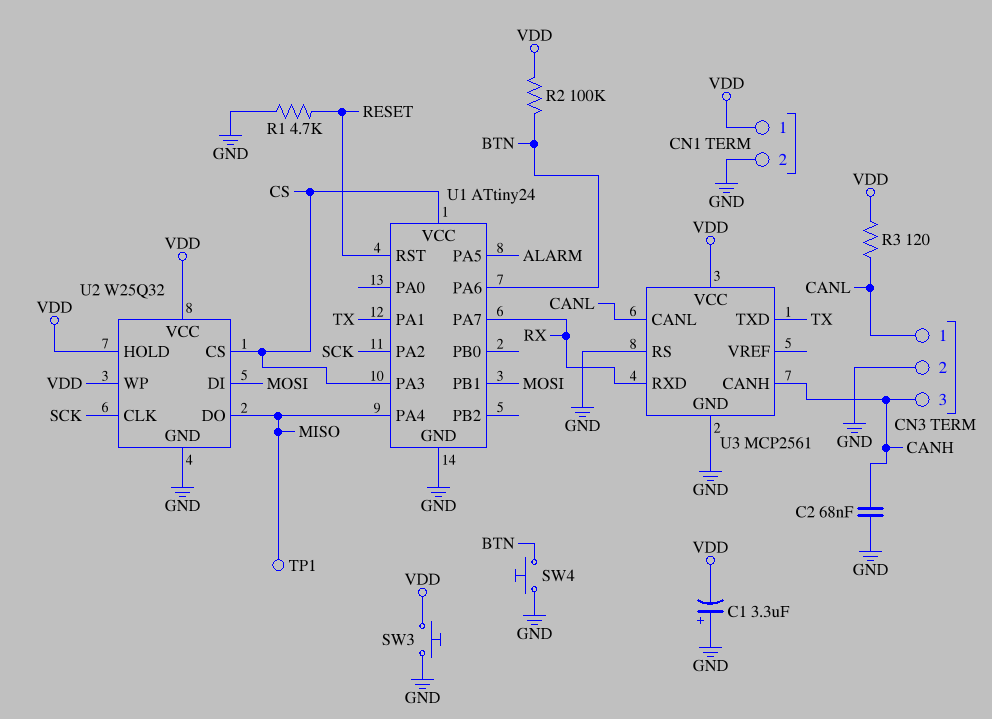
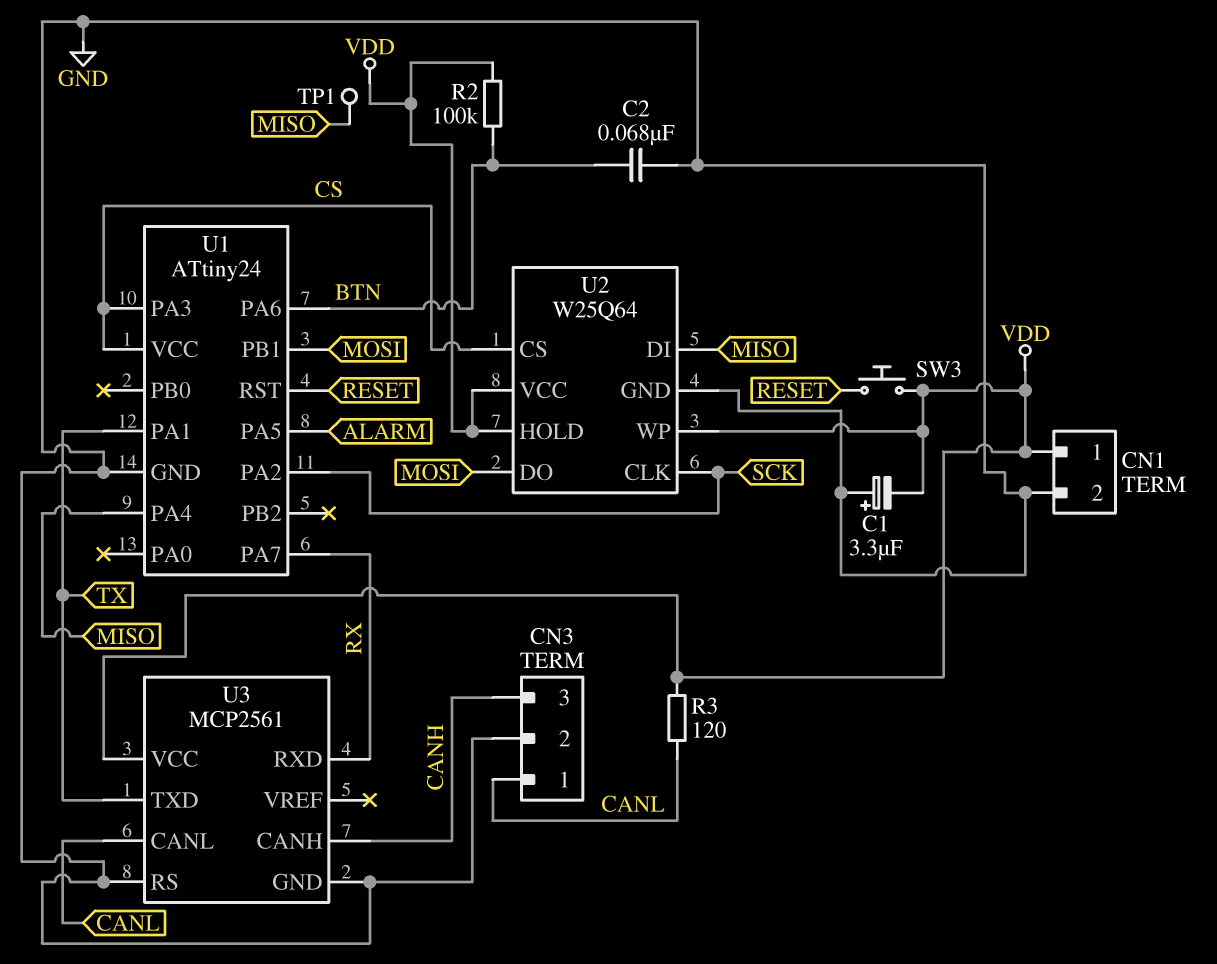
C2: 68nF (CANH, GND) -> 68nF (BTN, GND)
R1: 4.7k (GND, RESET) -> none
SW3: button (GND, VDD) -> button (RESET, VDD)
SW4: button (BTN, GND) -> none
U2: W25Q32 -> W25Q64
U2 pin DI: MOSI -> MISO
U2 pin DO: MISO -> MOSI

